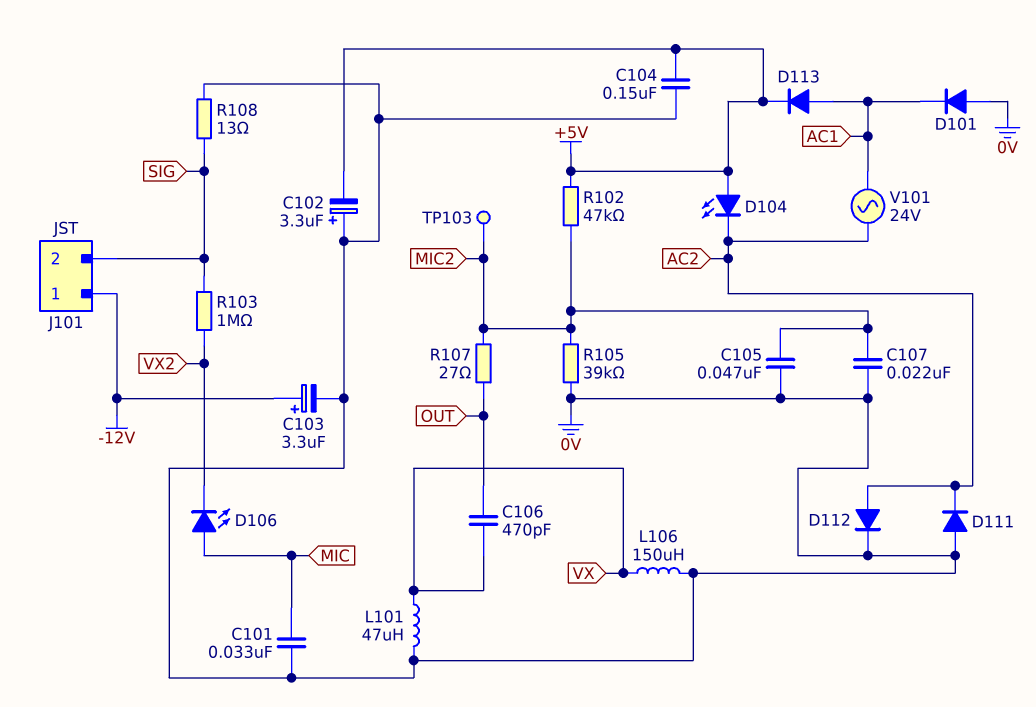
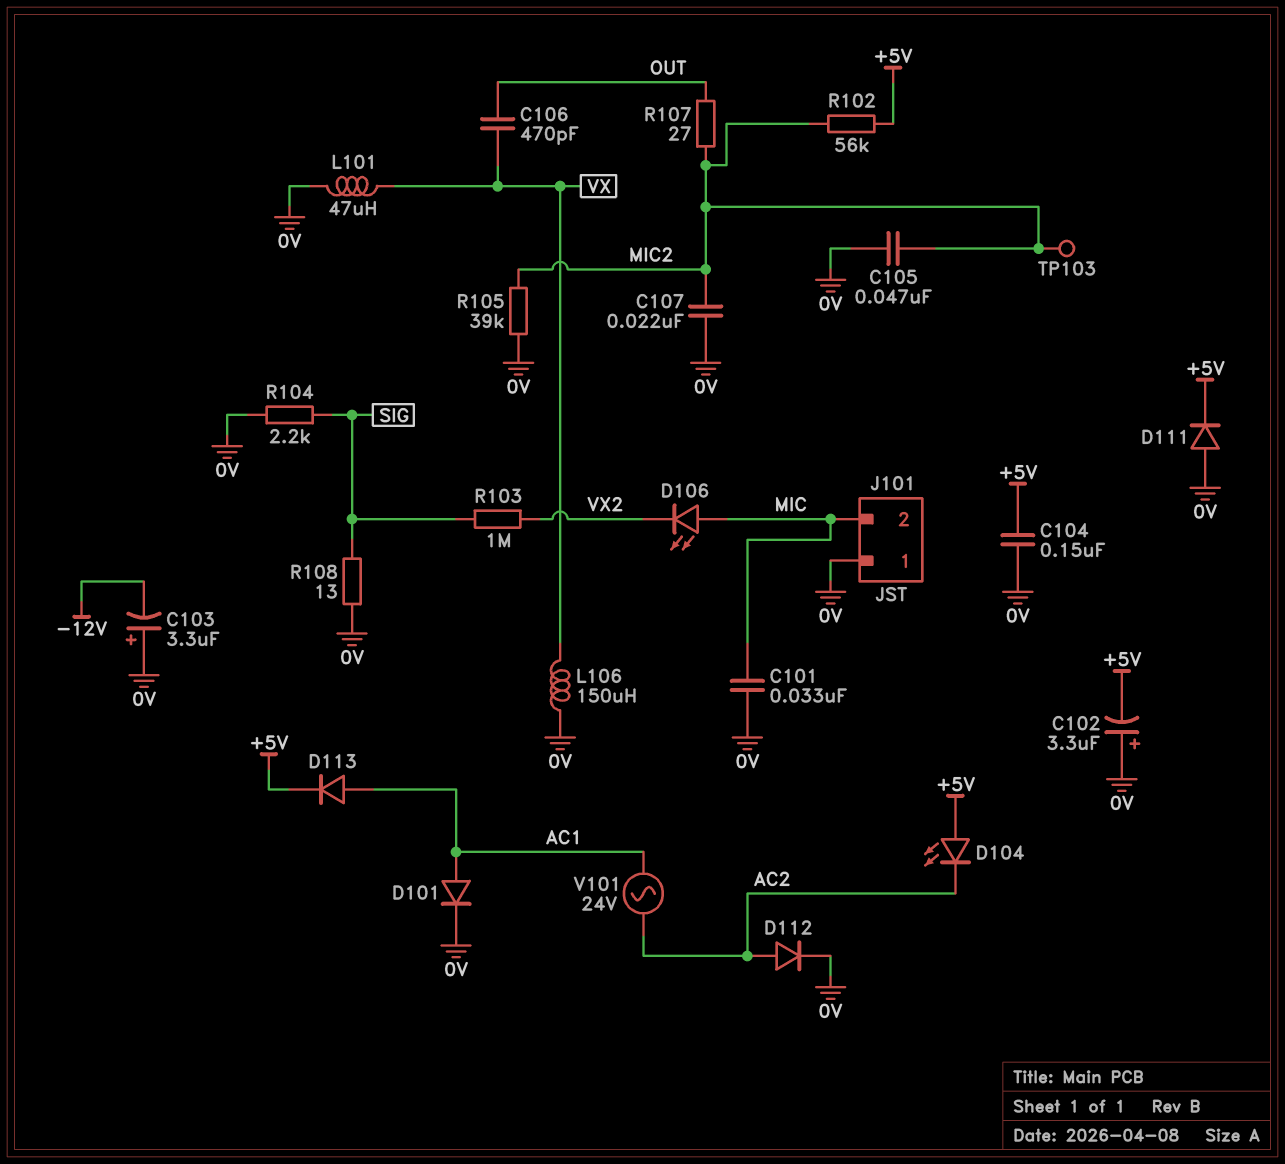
C103: 3.3uF (plus -12V, minus 0V) -> 3.3uF (plus 0V, minus -12V)
D101: diode (A 0V, K AC1) -> diode (A AC1, K 0V)
D111: diode (A 0V, K AC2) -> diode (A 0V, K +5V)
J101 pin 1: -12V -> 0V
J101 pin 2: SIG -> MIC
R102: 47k (+5V, MIC2) -> 56k (+5V, MIC2)
R104: none -> 2.2k (0V, SIG)

